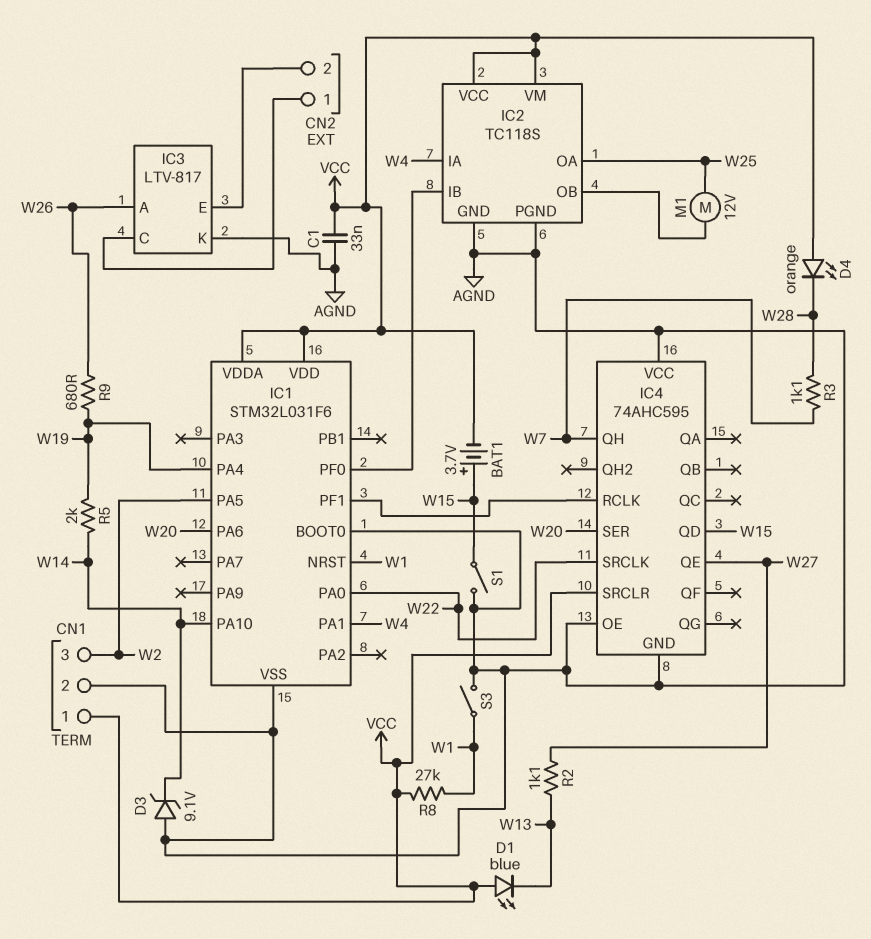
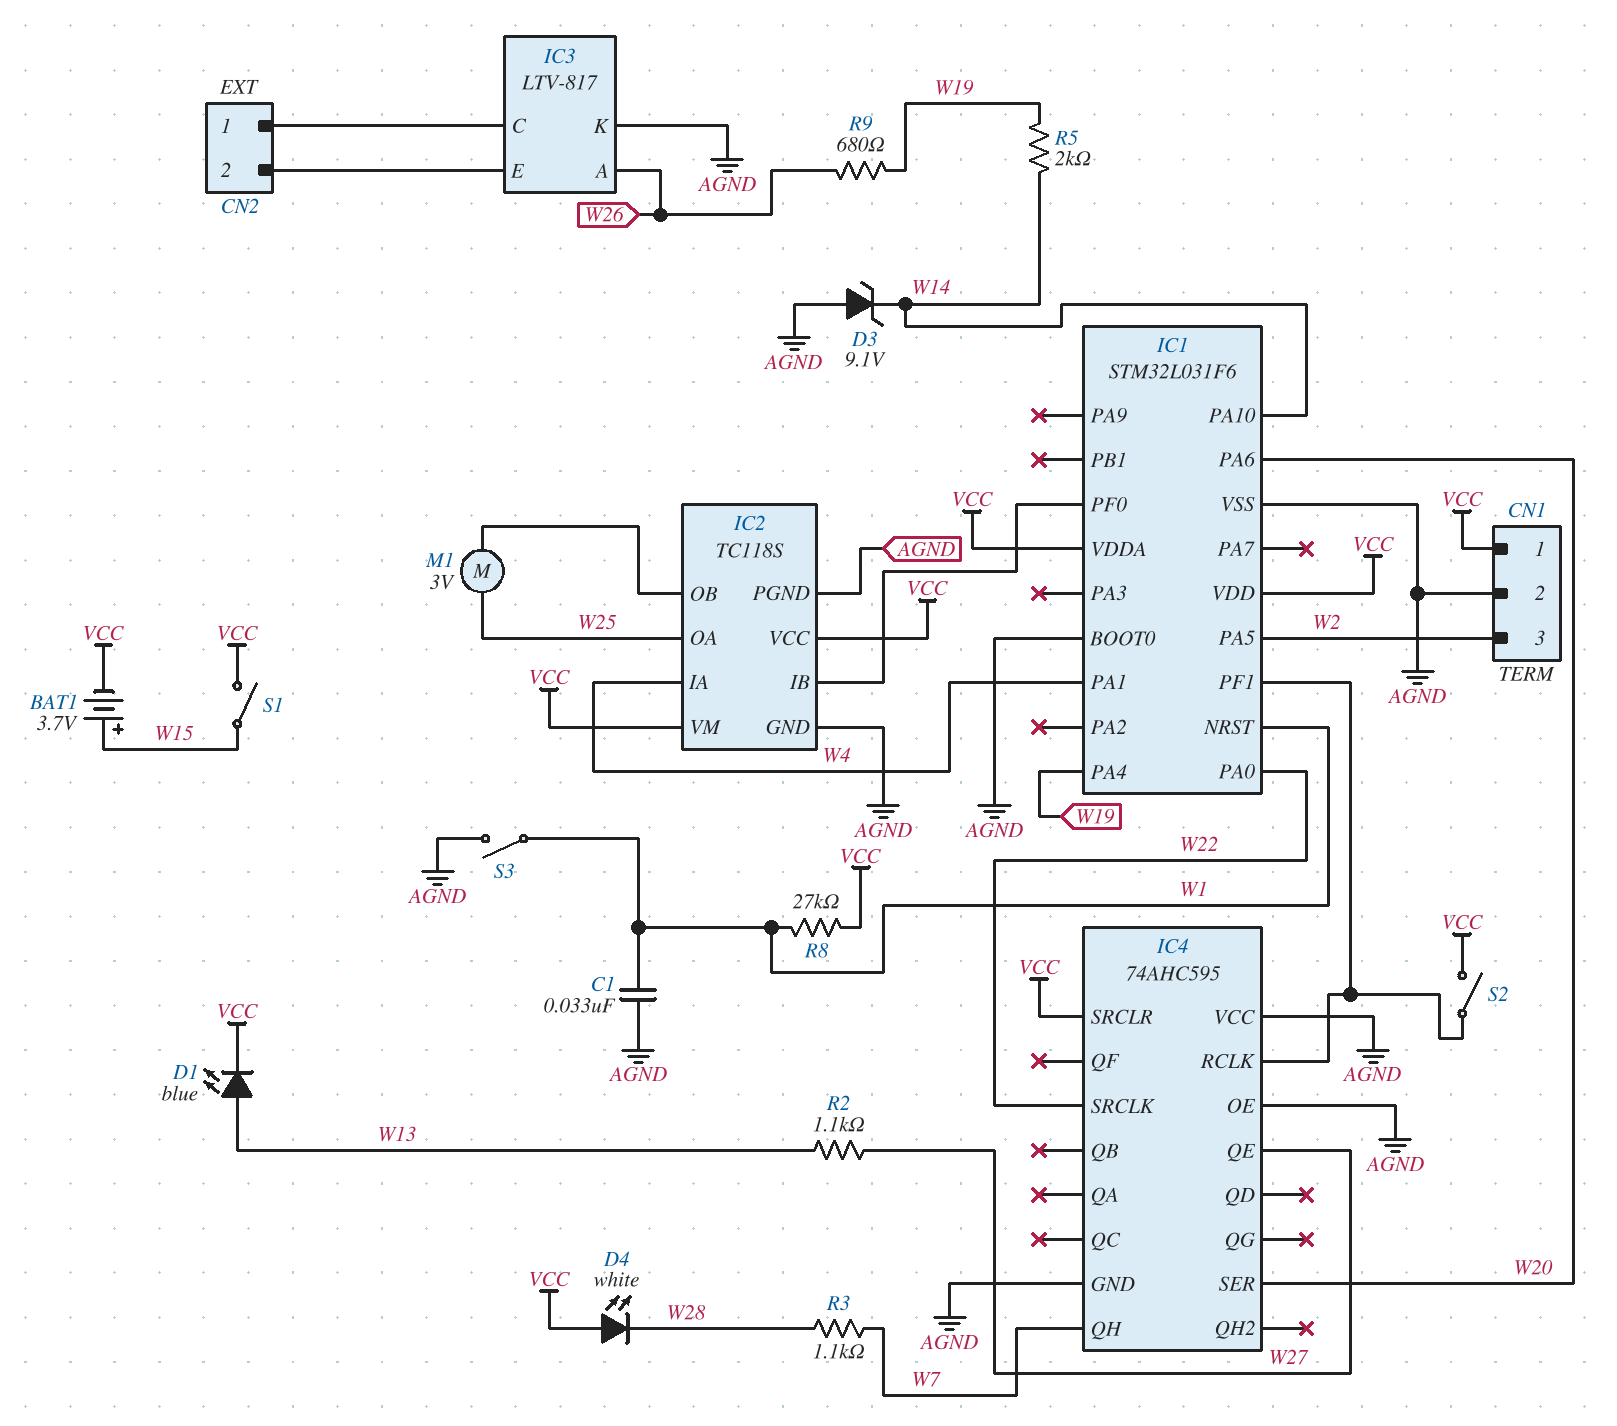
C1: 33nF (AGND, VCC) -> 33nF (AGND, W1)
D1: LED blue (A VCC, K W13) -> LED blue (A W13, K VCC)
D4: LED orange (A VCC, K W28) -> LED white (A VCC, K W28)
IC4 pin QD: W15 -> none
M1: motor 12V (IC2/OB, W25) -> motor 3V (IC2/OB, W25)
S1: switch (AGND, W15) -> switch (VCC, W15)
S2: none -> switch (IC1/PF1, VCC)

